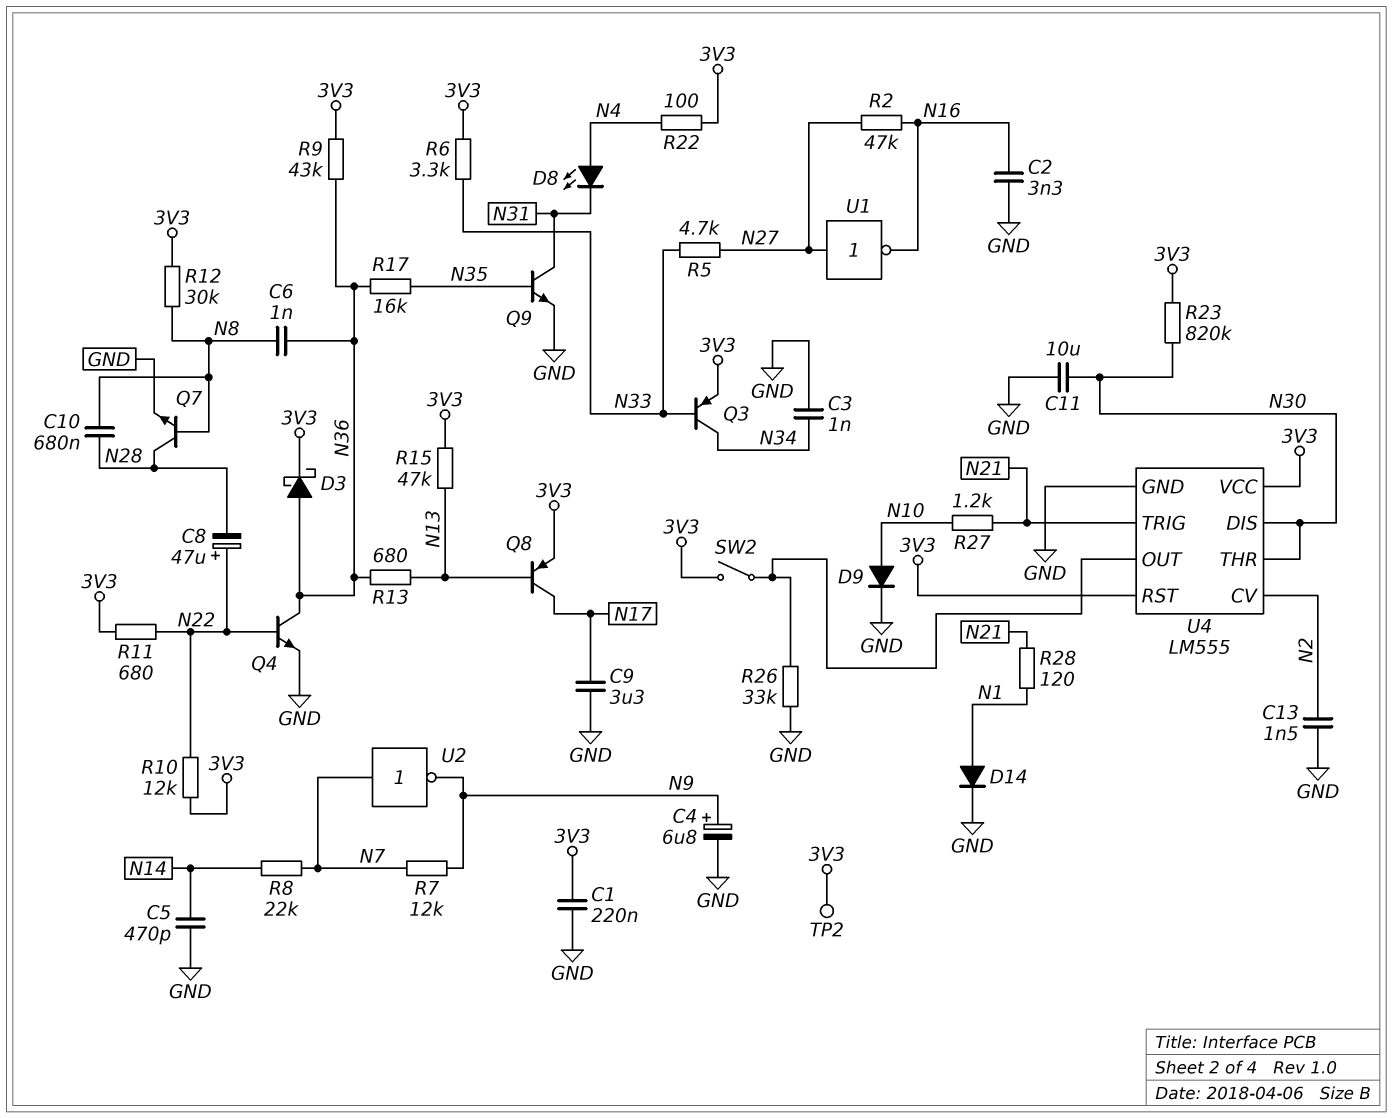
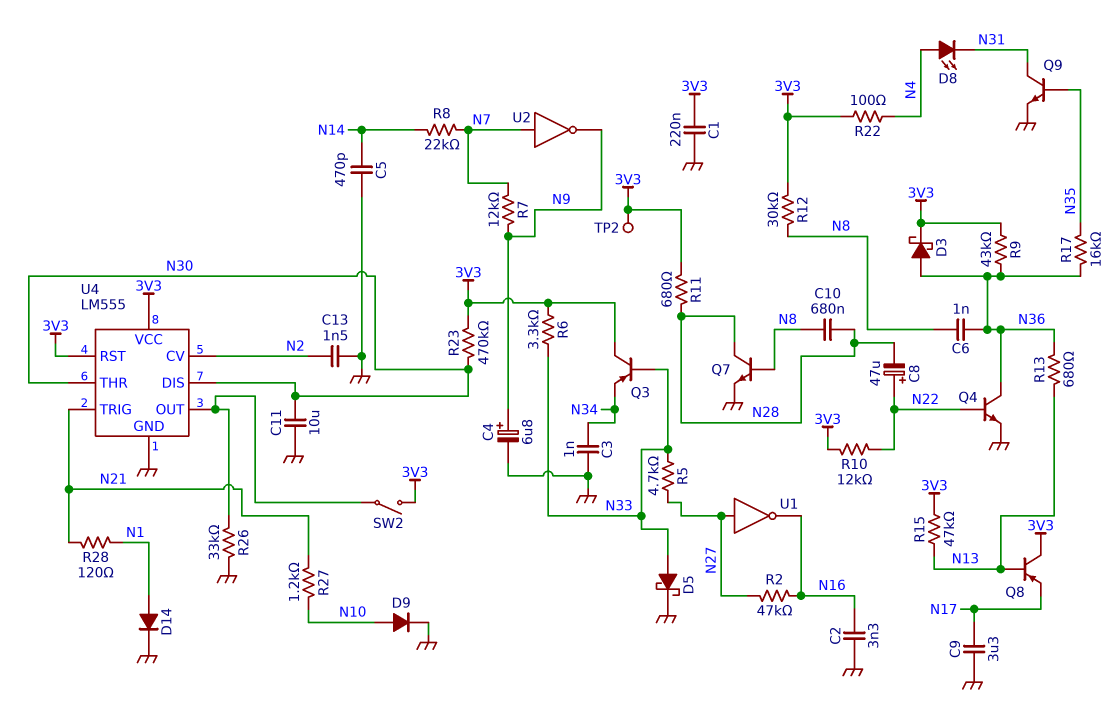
D5: none -> schottky (A N33, K GND)
Q3: PNP (B N33, C N34, E 3V3) -> PNP (B N33, C 3V3, E N34)
Q8: PNP (B N13, C N17, E 3V3) -> PNP (B N13, C 3V3, E N17)
R11: 680 (3V3, N22) -> 680 (3V3, N28)
R23: 820k (3V3, N30) -> 470k (3V3, N30)

